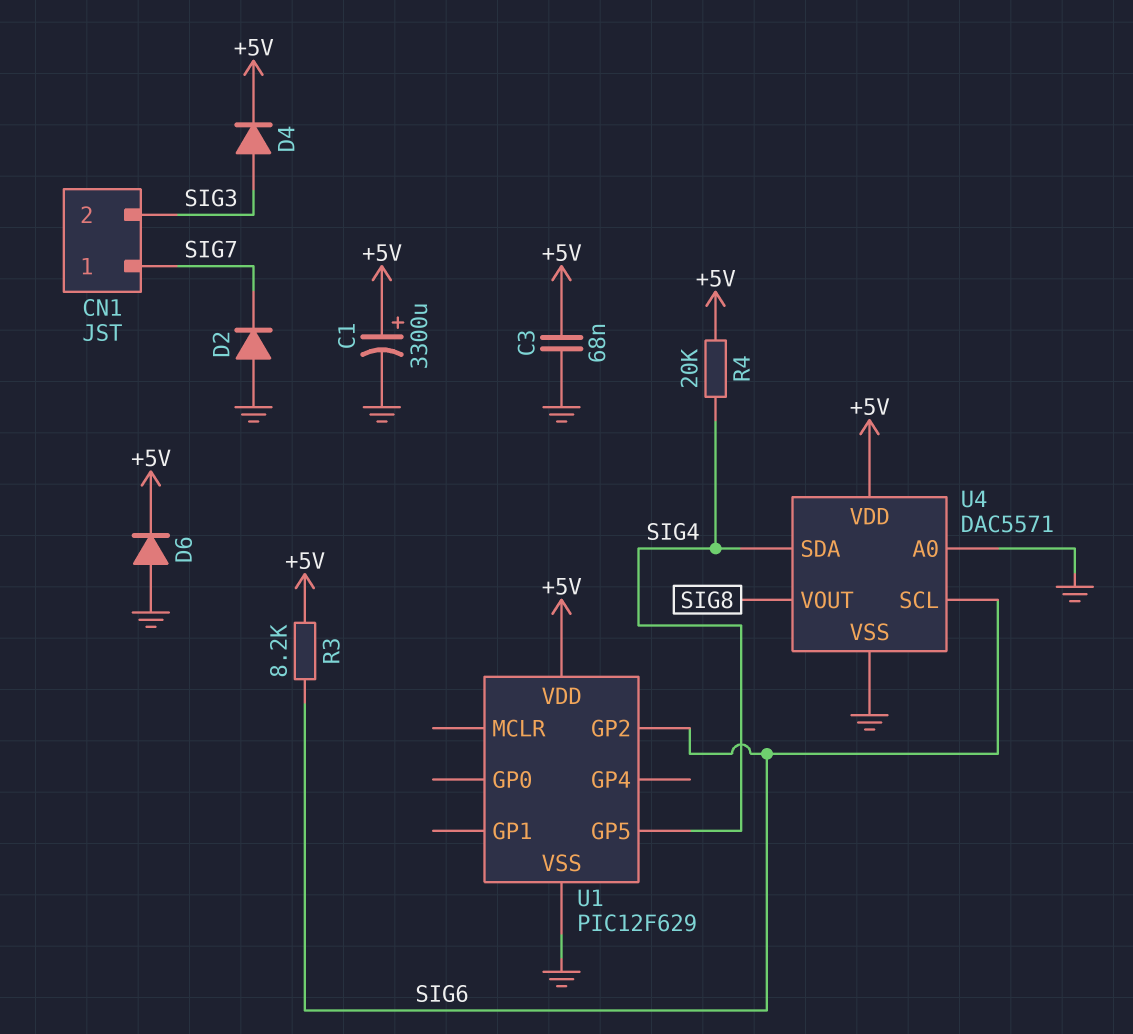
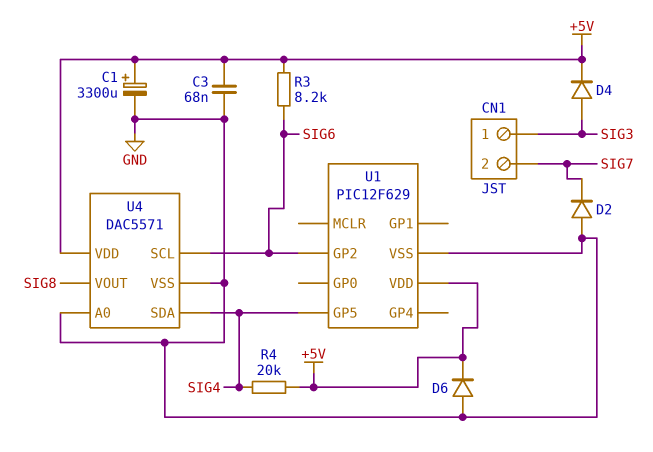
CN1 pin 1: SIG7 -> SIG3
CN1 pin 2: SIG3 -> SIG7

